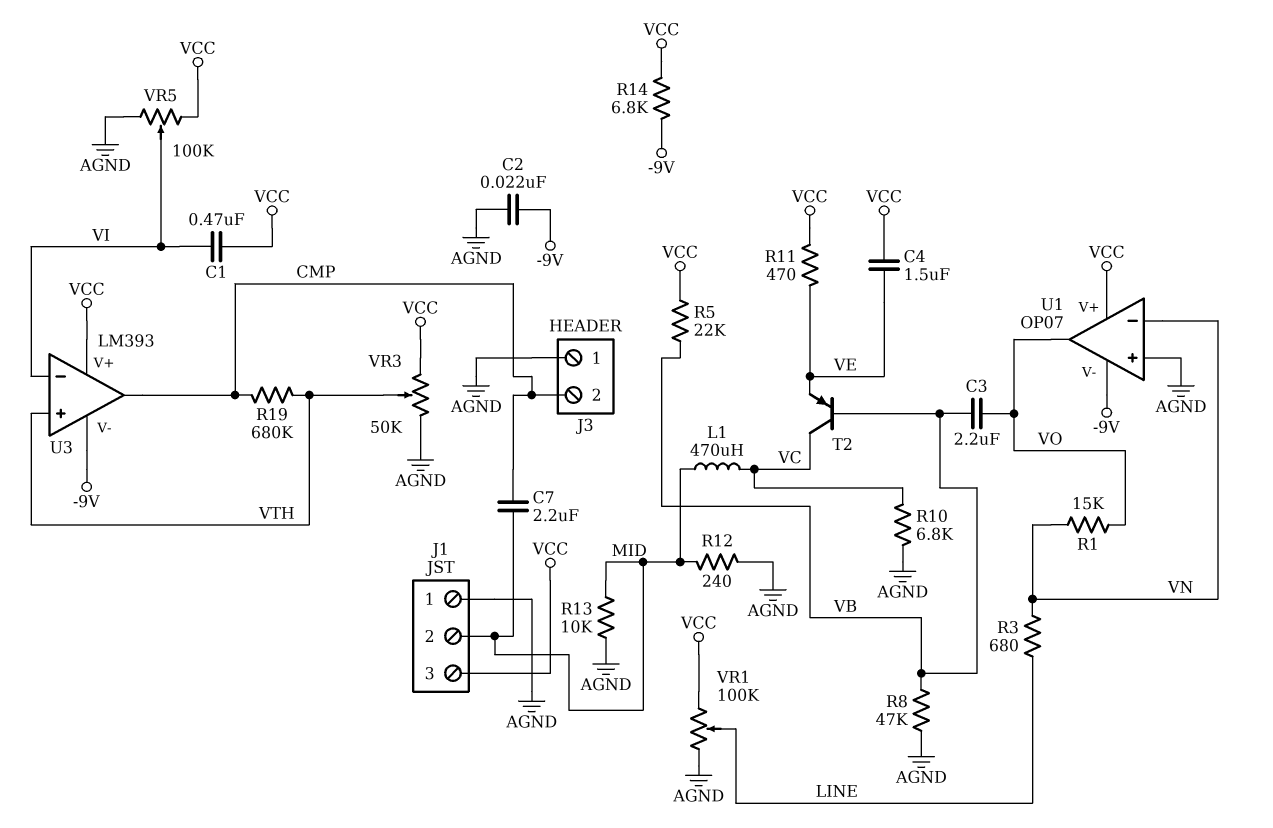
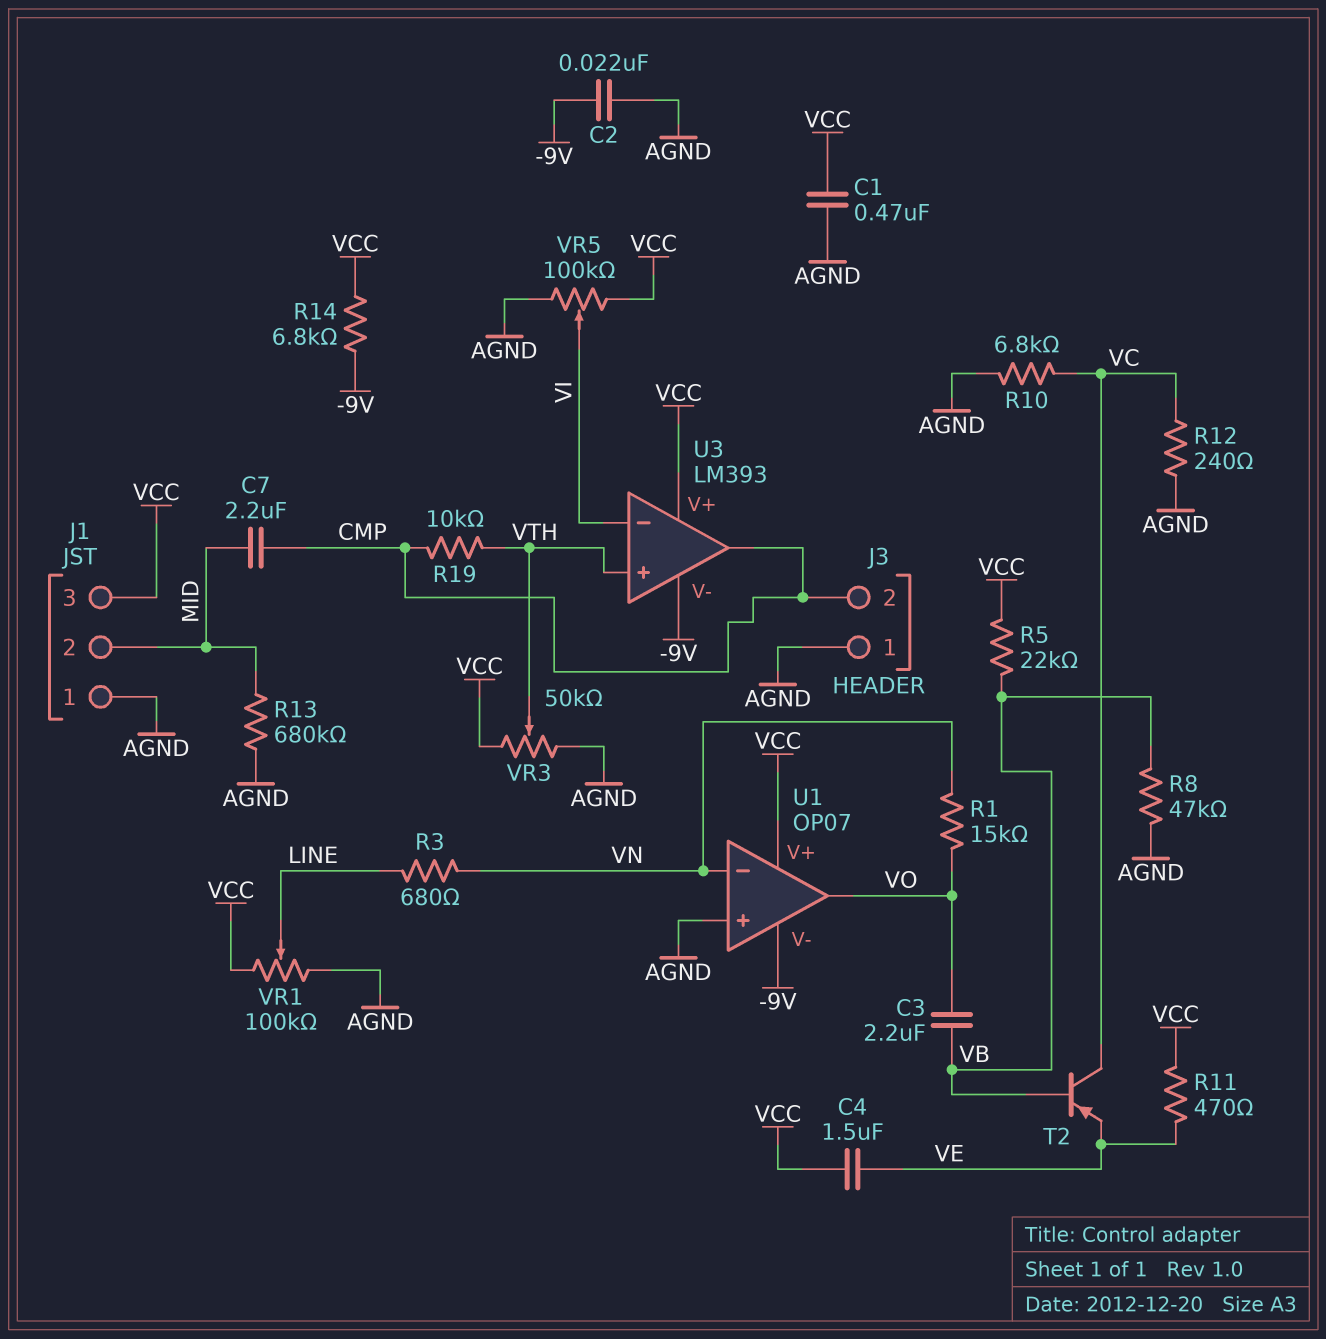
C1: 470nF (VCC, VI) -> 470nF (AGND, VCC)
L1: 470uH (MID, VC) -> none
R12: 240 (AGND, MID) -> 240 (AGND, VC)
R13: 10k (AGND, MID) -> 680k (AGND, MID)
R19: 680k (CMP, VTH) -> 10k (CMP, VTH)

